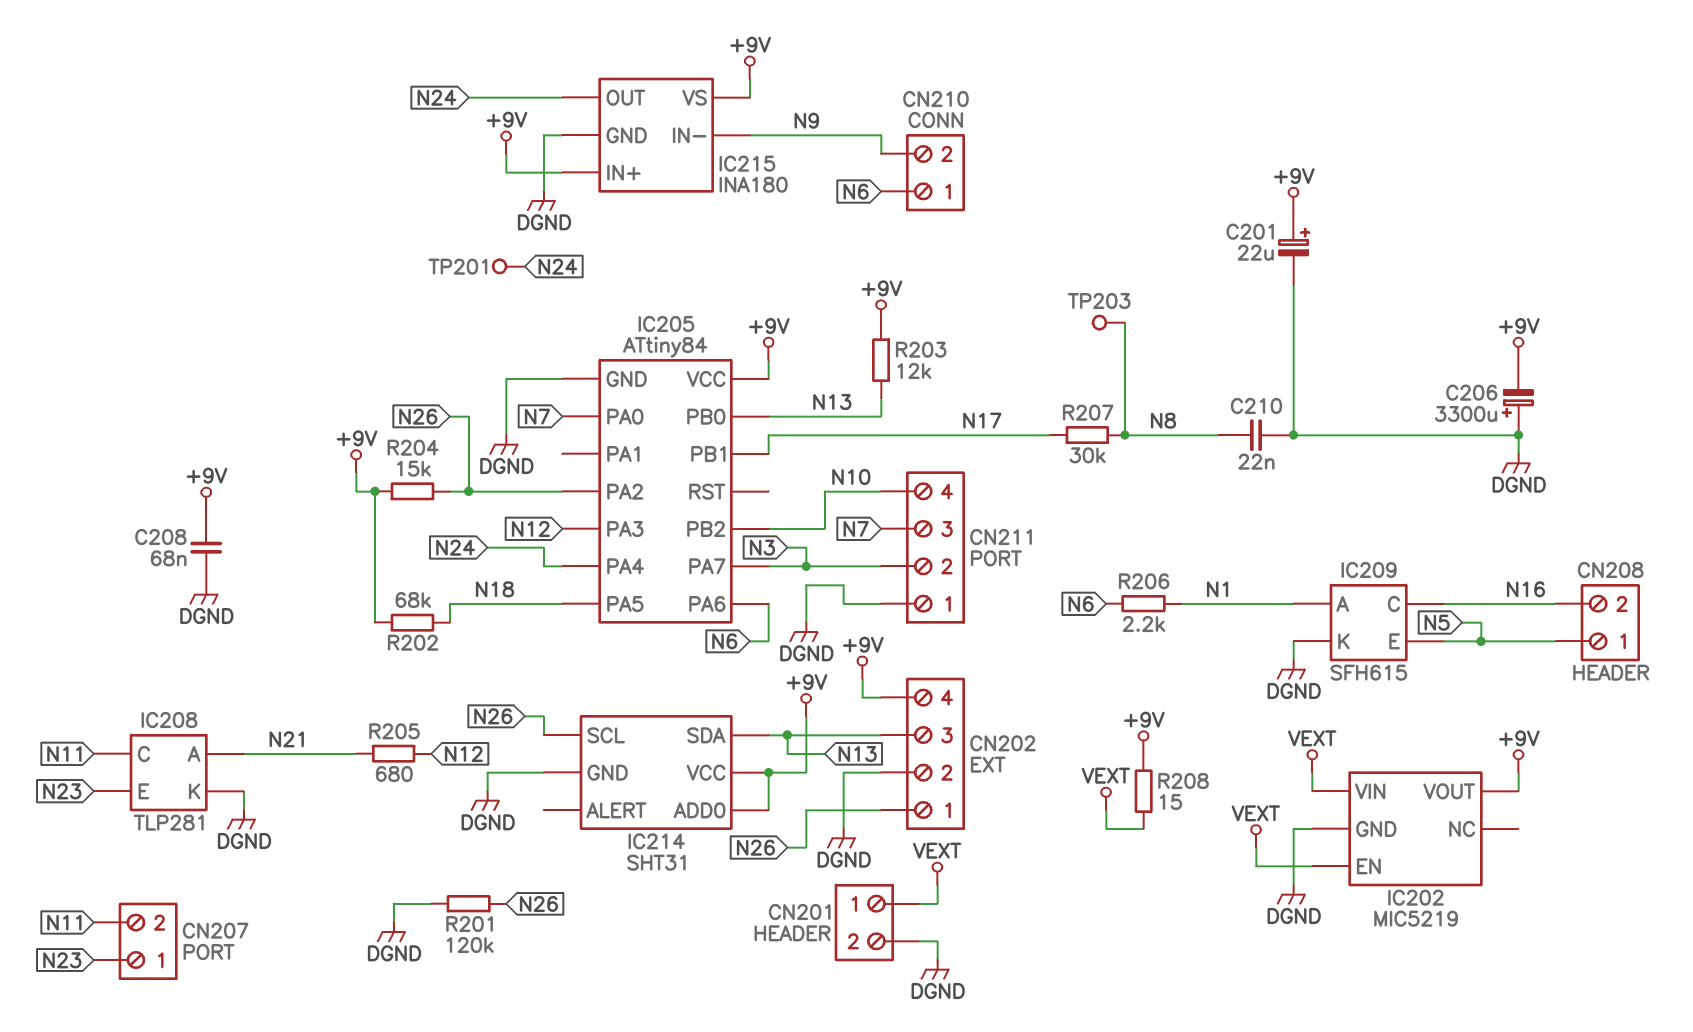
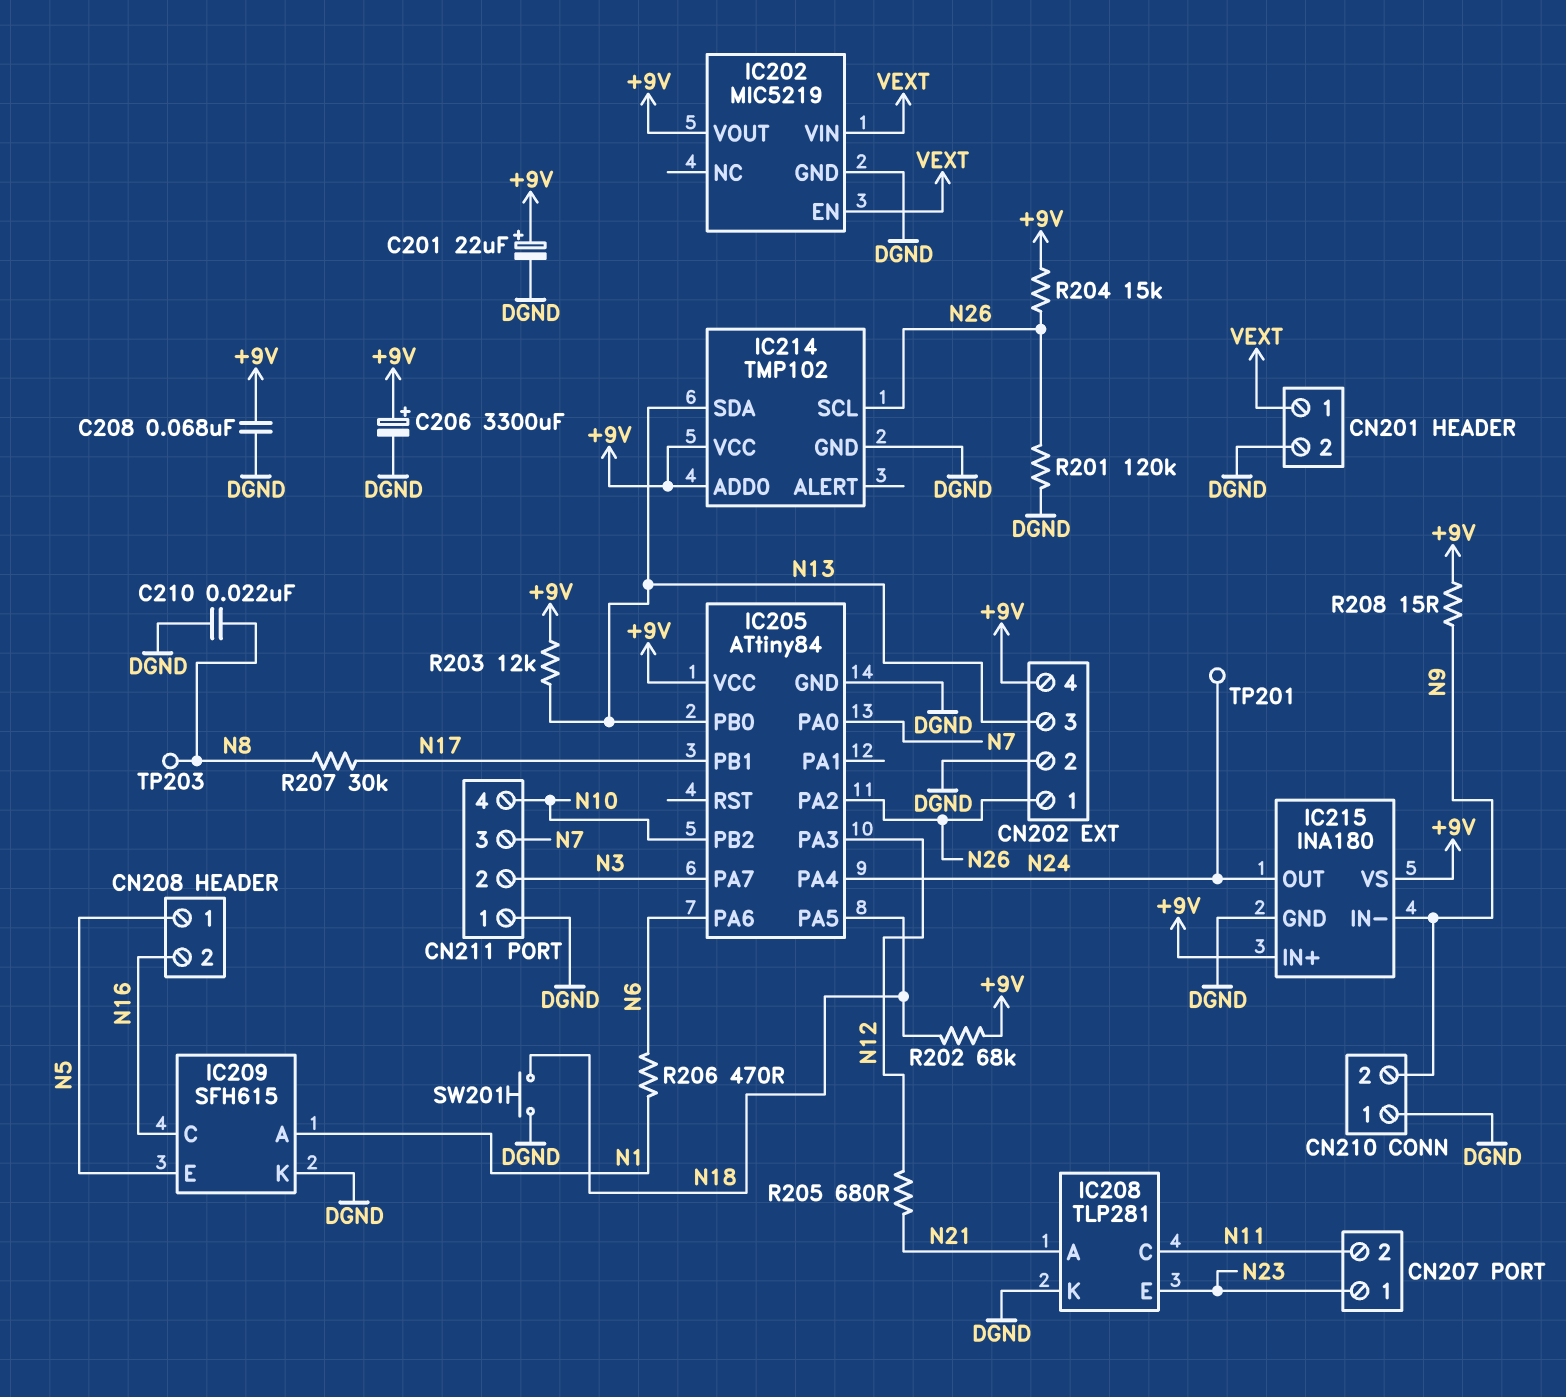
C206: 3300uF (plus DGND, minus +9V) -> 3300uF (plus +9V, minus DGND)
CN210 pin 1: N6 -> DGND
IC214: SHT31 -> TMP102
R206: 2.2k (N1, N6) -> 470 (N1, N6)
R208: 15 (+9V, VEXT) -> 15 (+9V, N9)
SW201: none -> button (DGND, N18)

